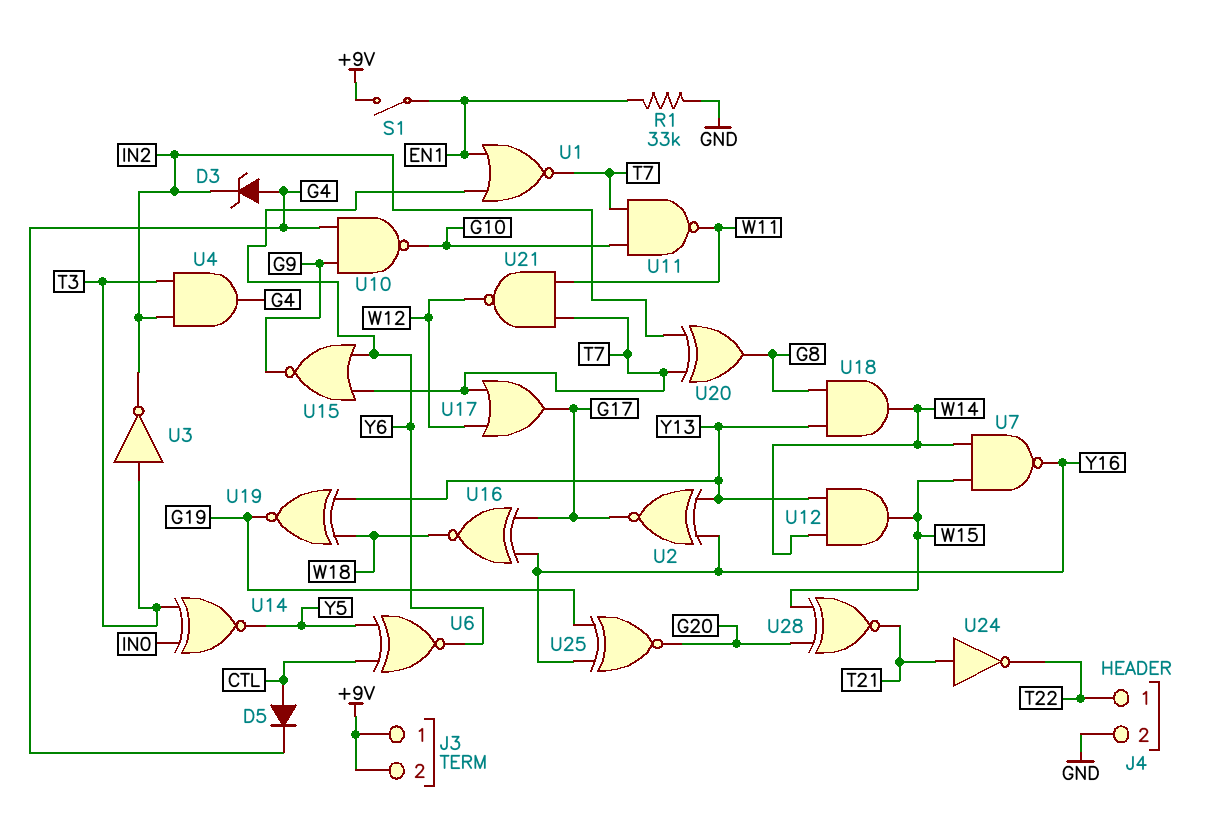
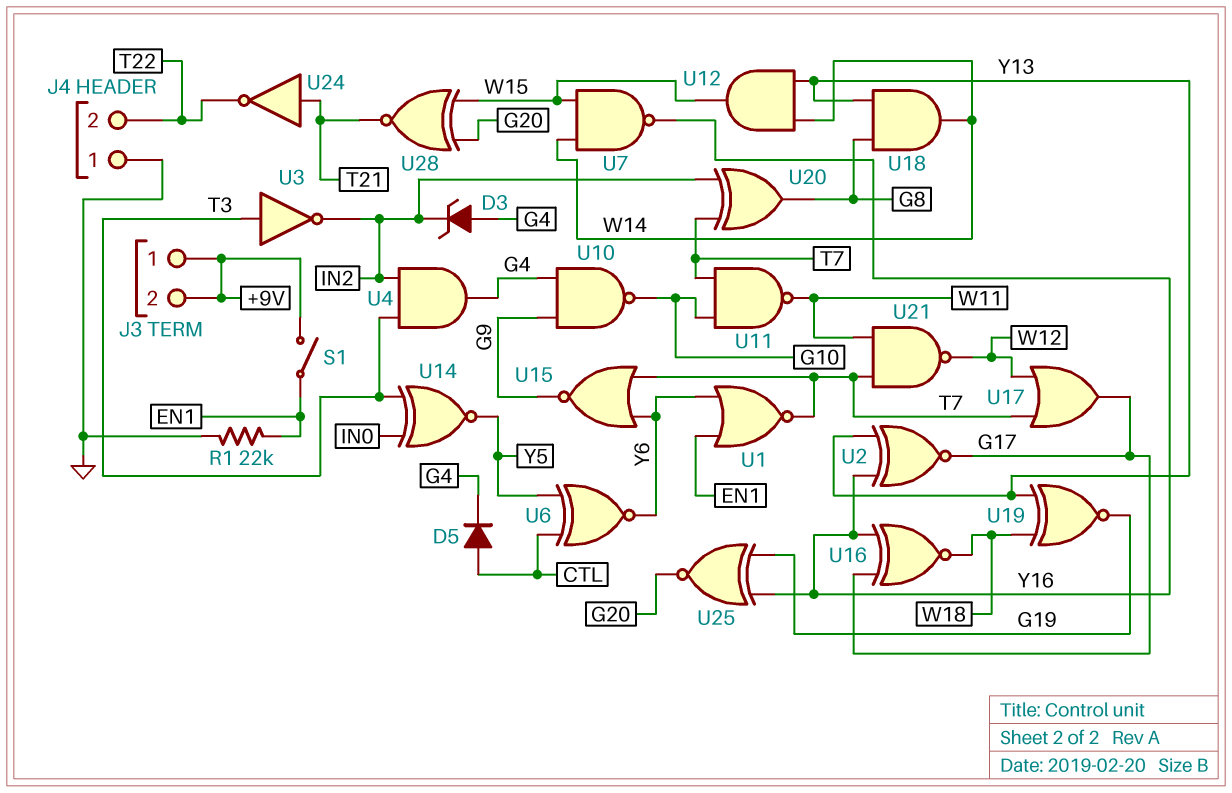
J4 pin 1: T22 -> GND
J4 pin 2: GND -> T22
R1: 33k (EN1, GND) -> 22k (EN1, GND)

